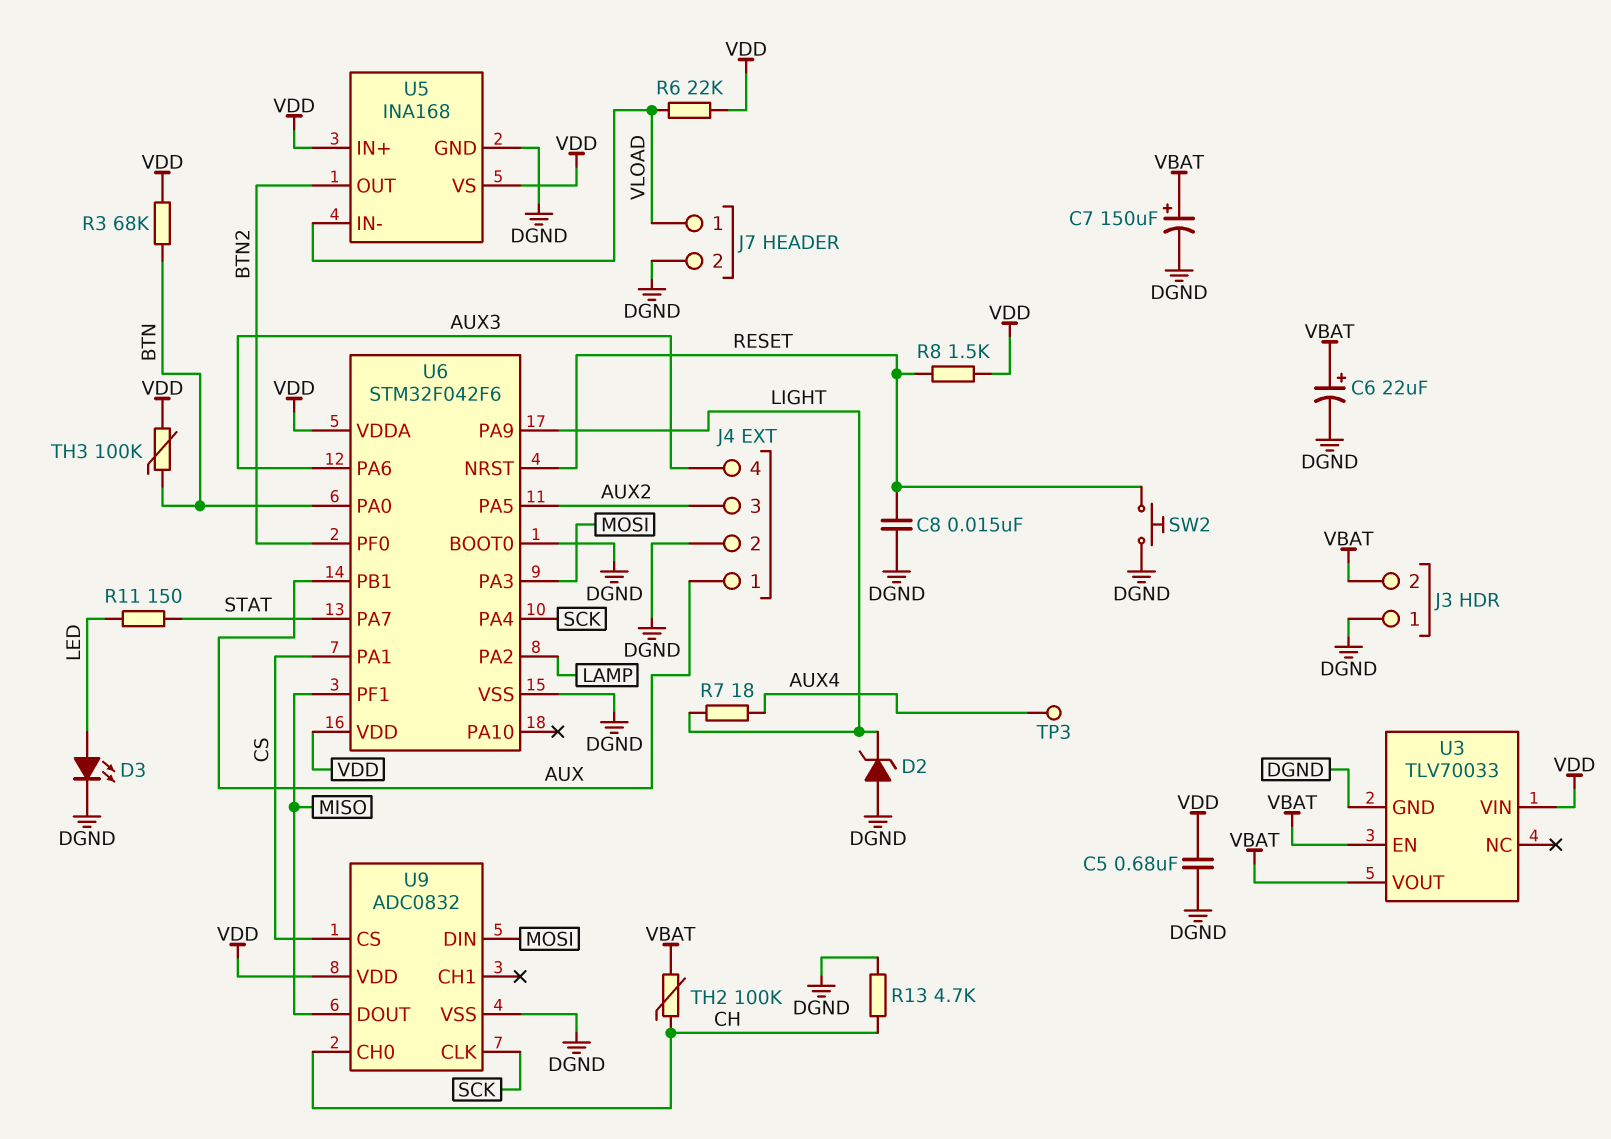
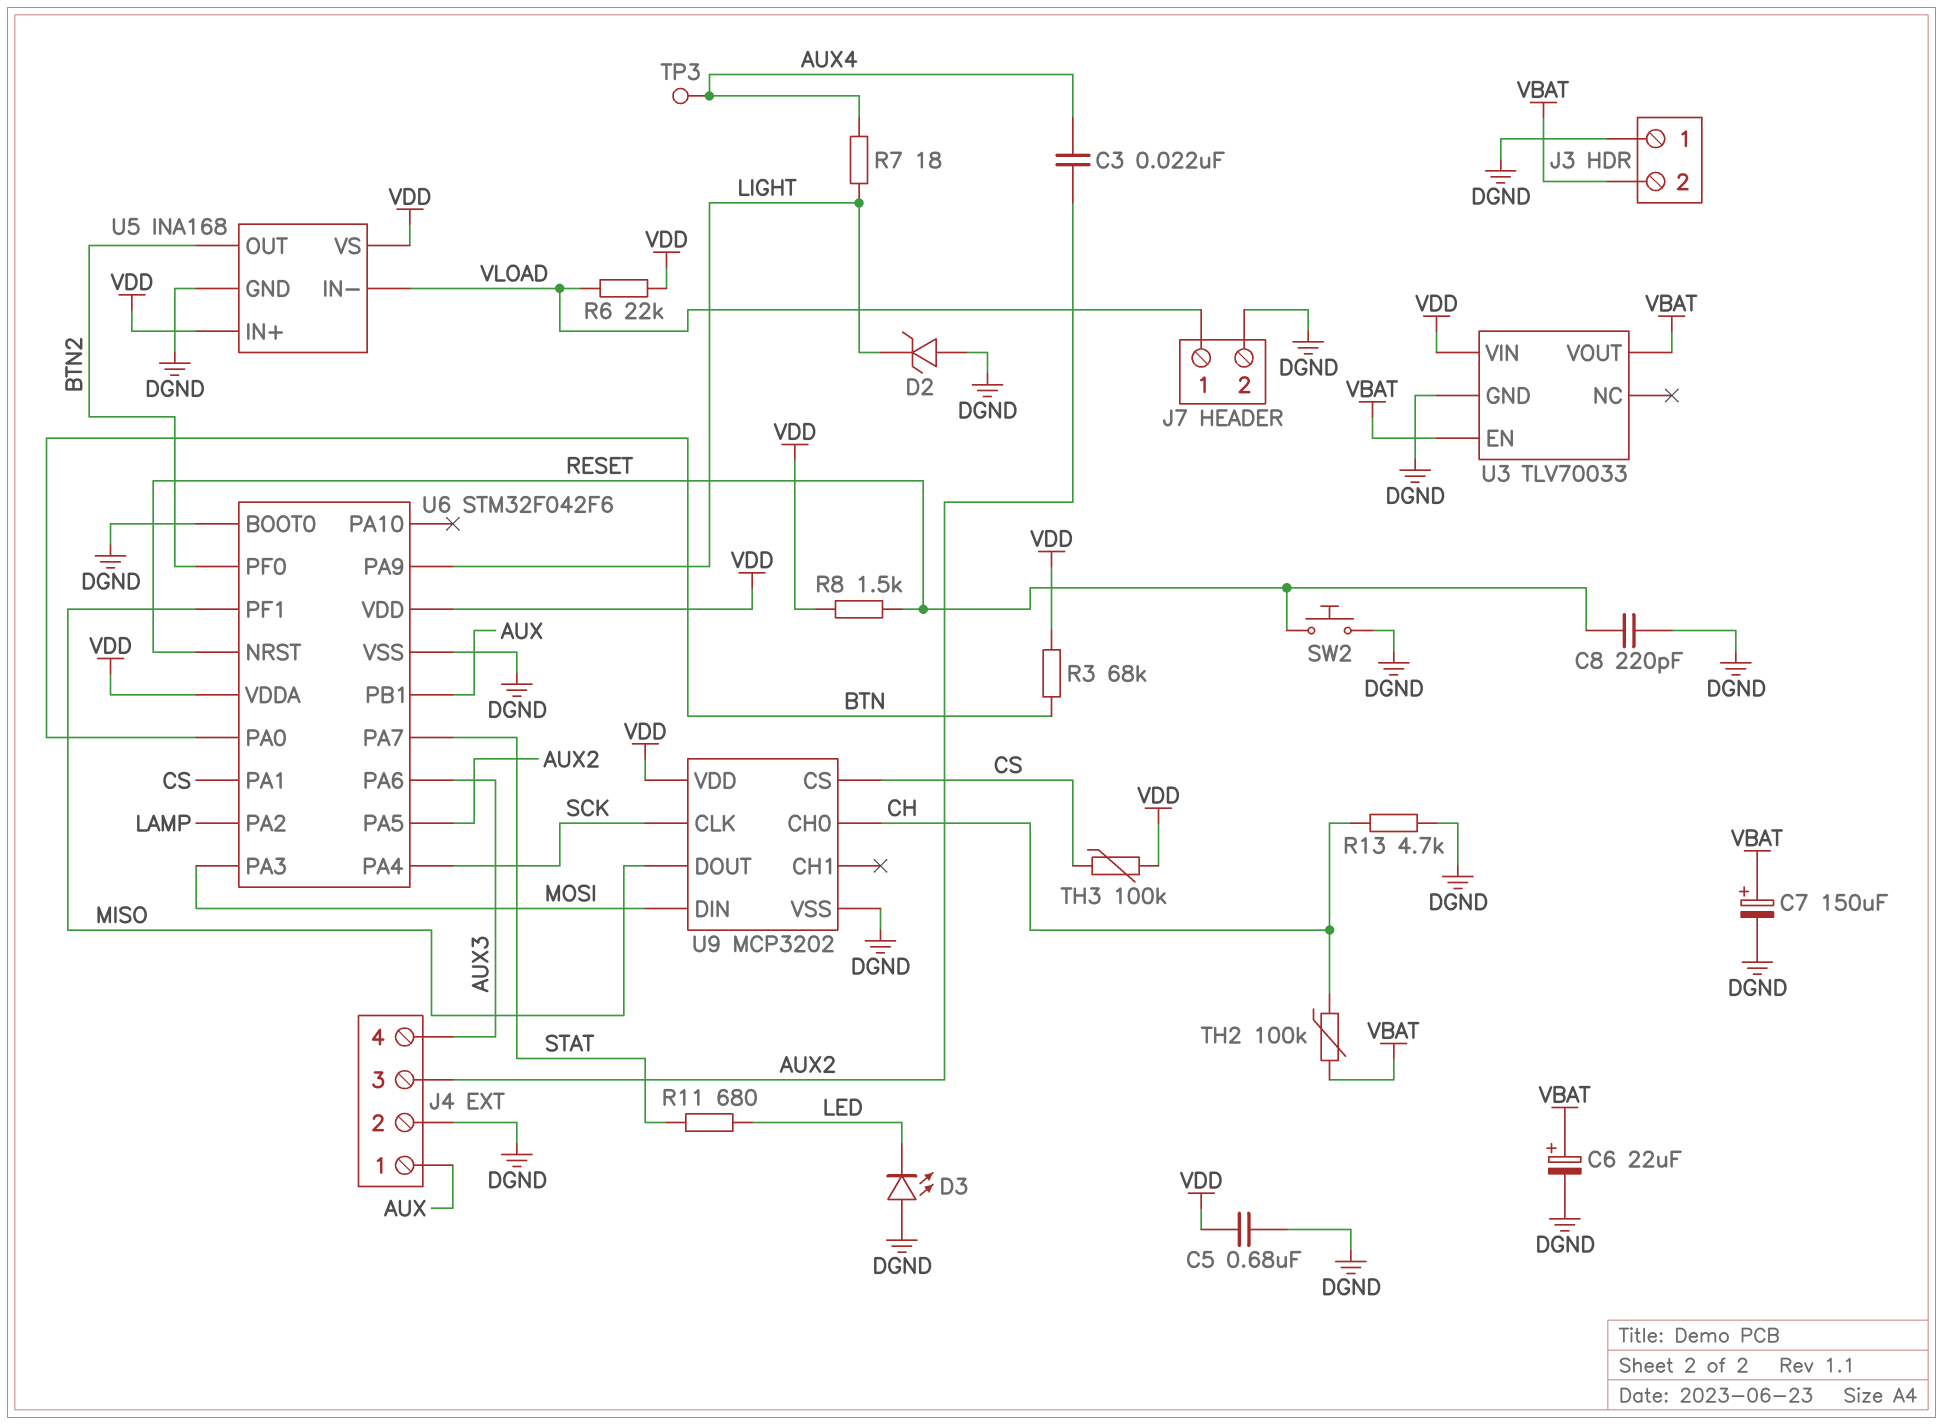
C3: none -> 22nF (AUX2, AUX4)
C8: 15nF (DGND, RESET) -> 220pF (DGND, RESET)
D3: LED (A LED, K DGND) -> LED (A DGND, K LED)
R11: 150 (LED, STAT) -> 680 (LED, STAT)
TH3: 100k (BTN, VDD) -> 100k (CS, VDD)
U9: ADC0832 -> MCP3202

